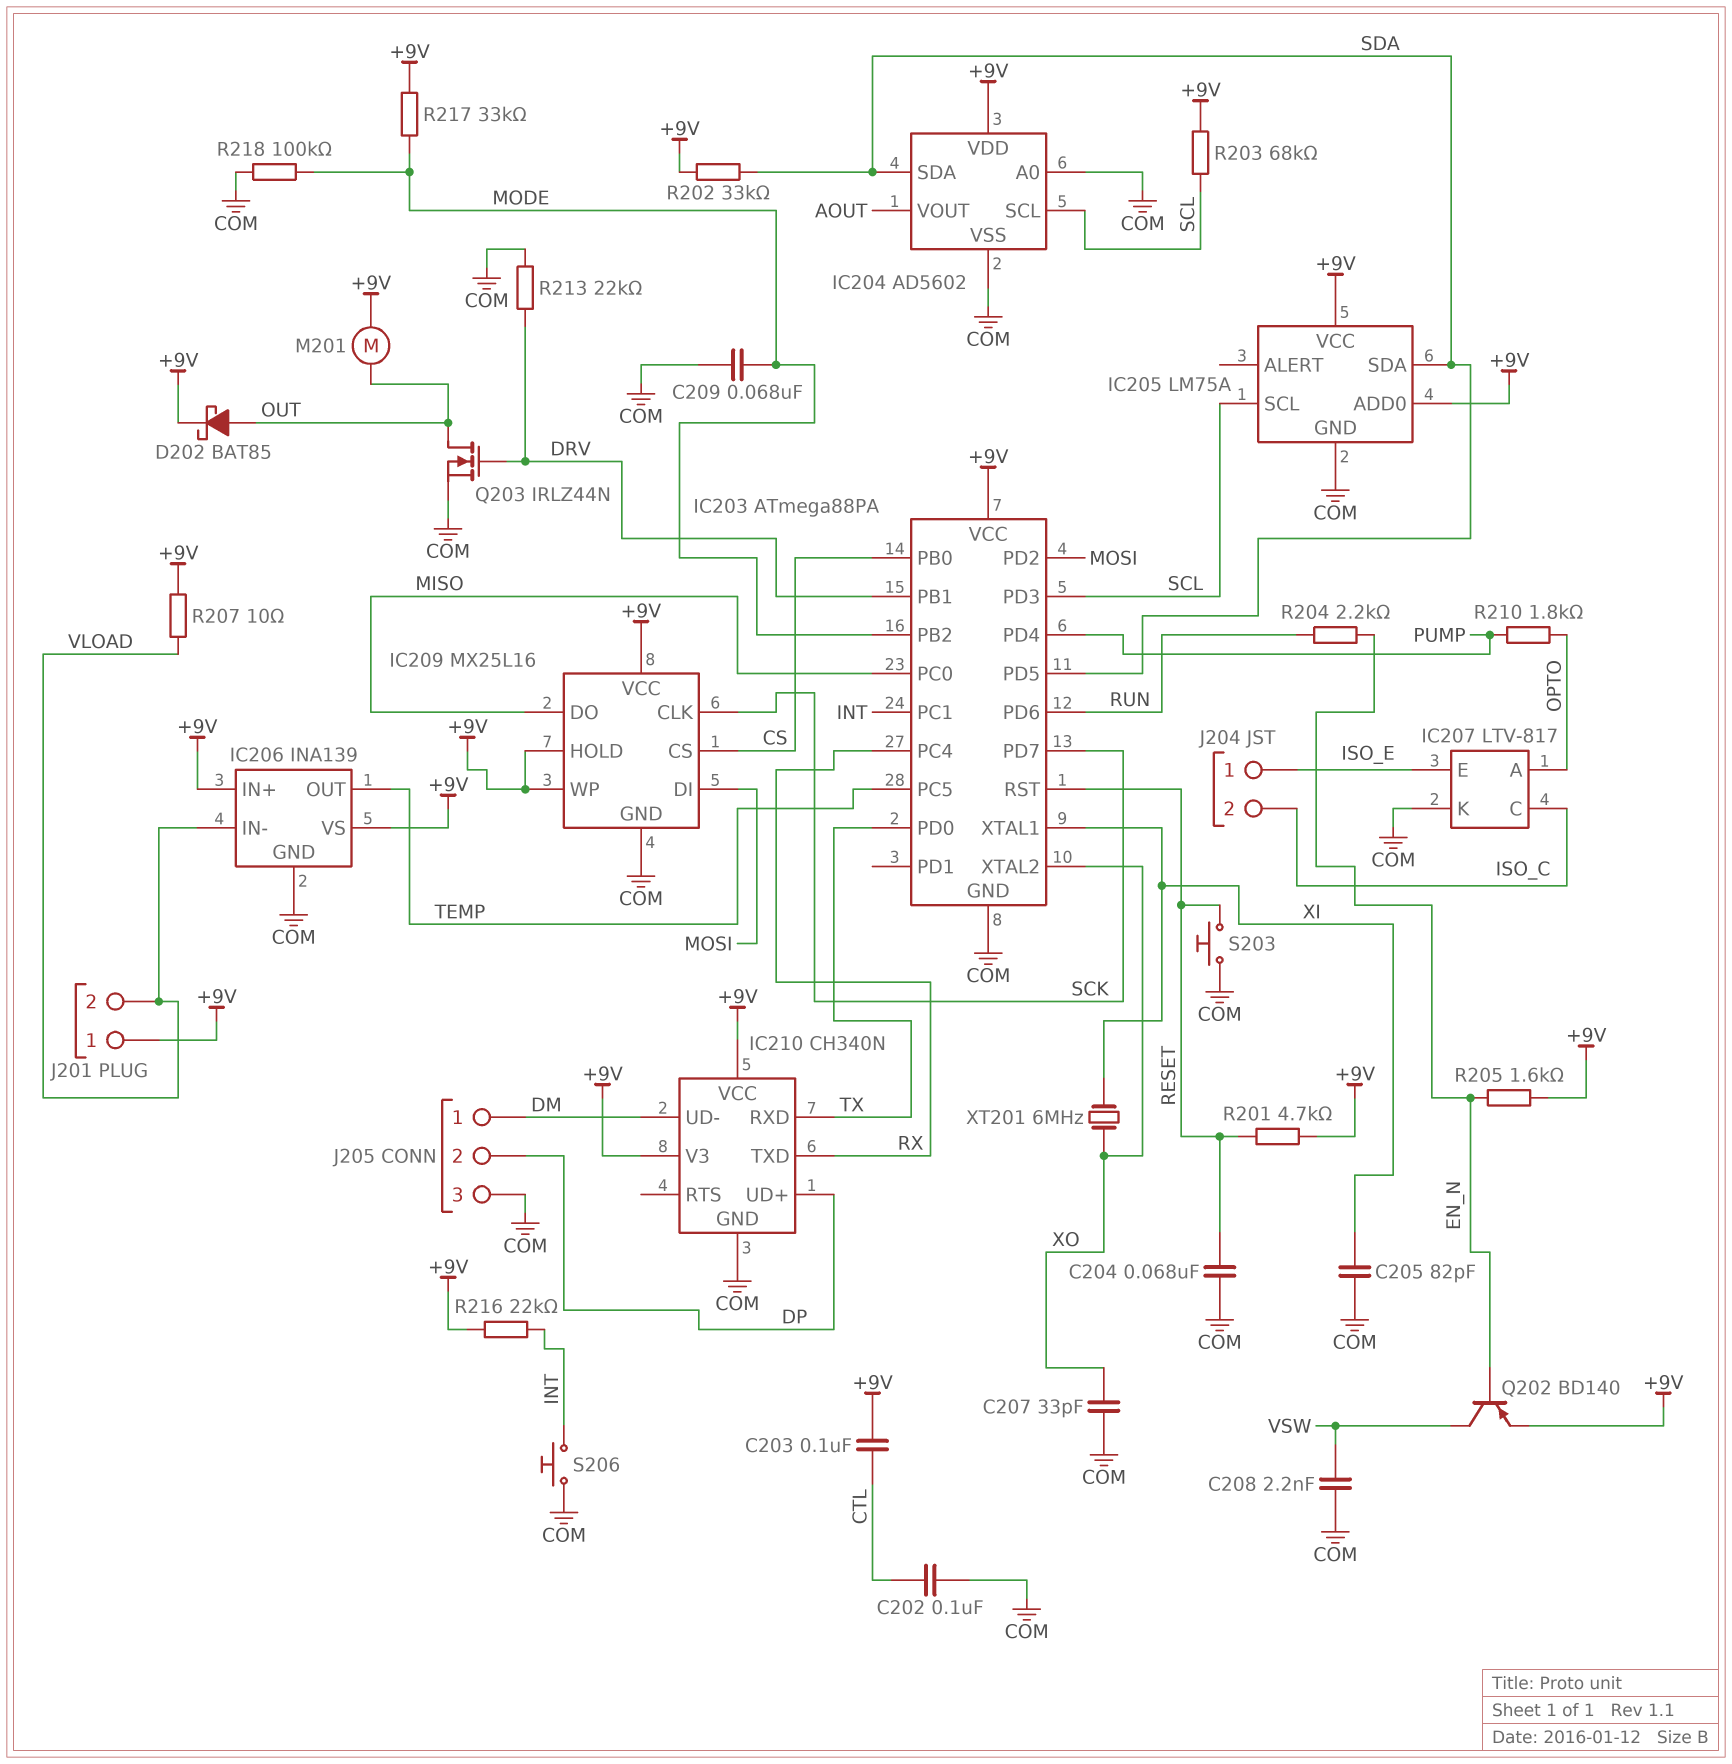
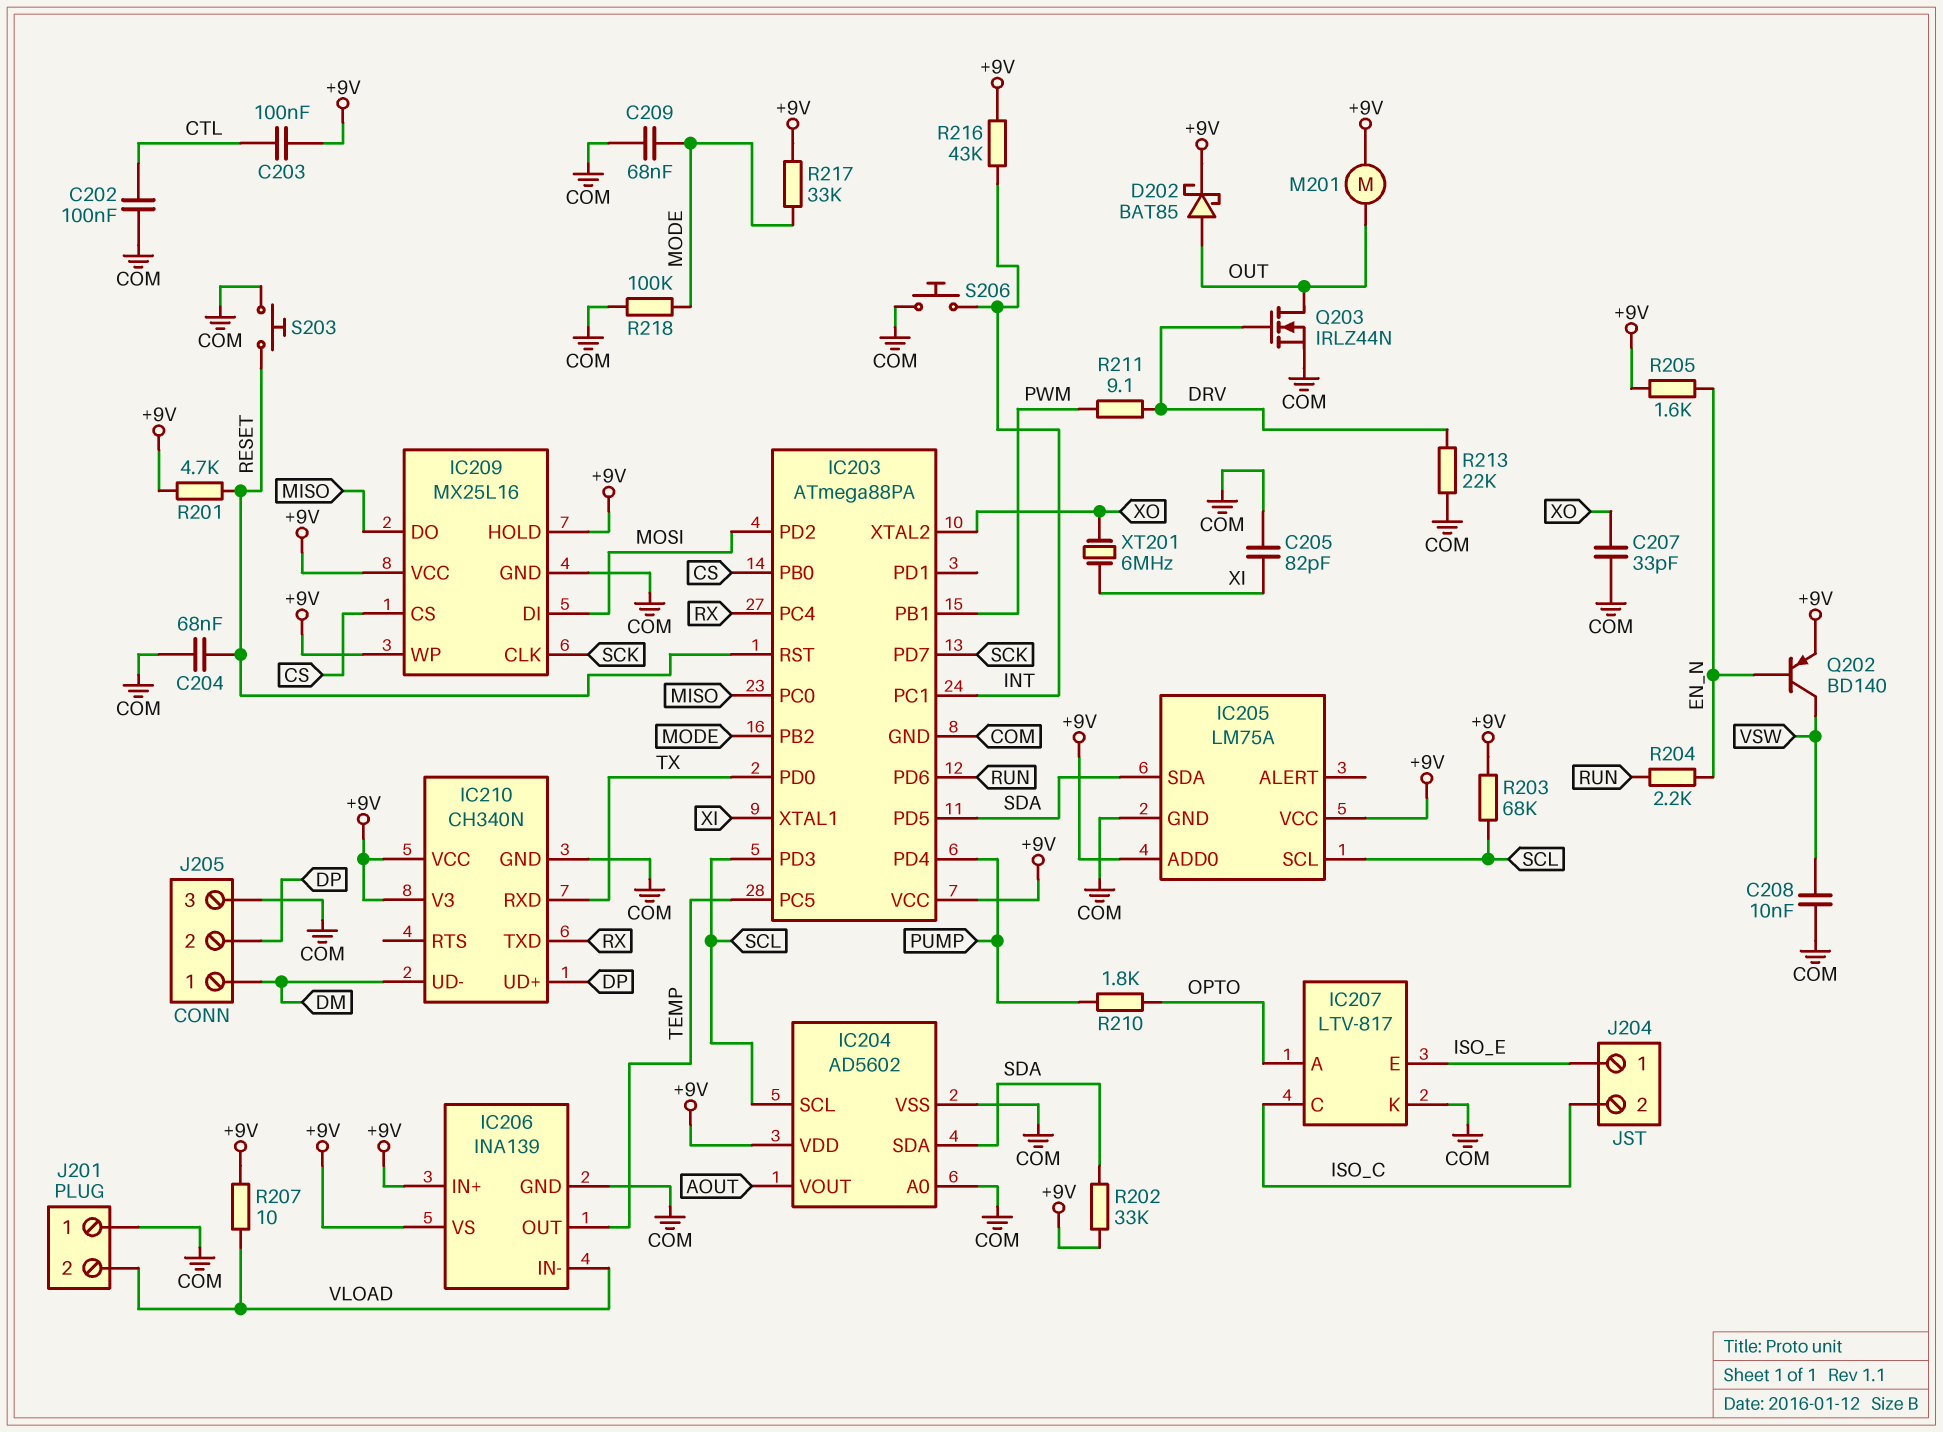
C208: 2.2nF (COM, VSW) -> 10nF (COM, VSW)
IC203 pin PB1: DRV -> PWM
J201 pin 1: +9V -> COM
R211: none -> 9.1 (DRV, PWM)
R216: 22k (+9V, INT) -> 43k (+9V, INT)

